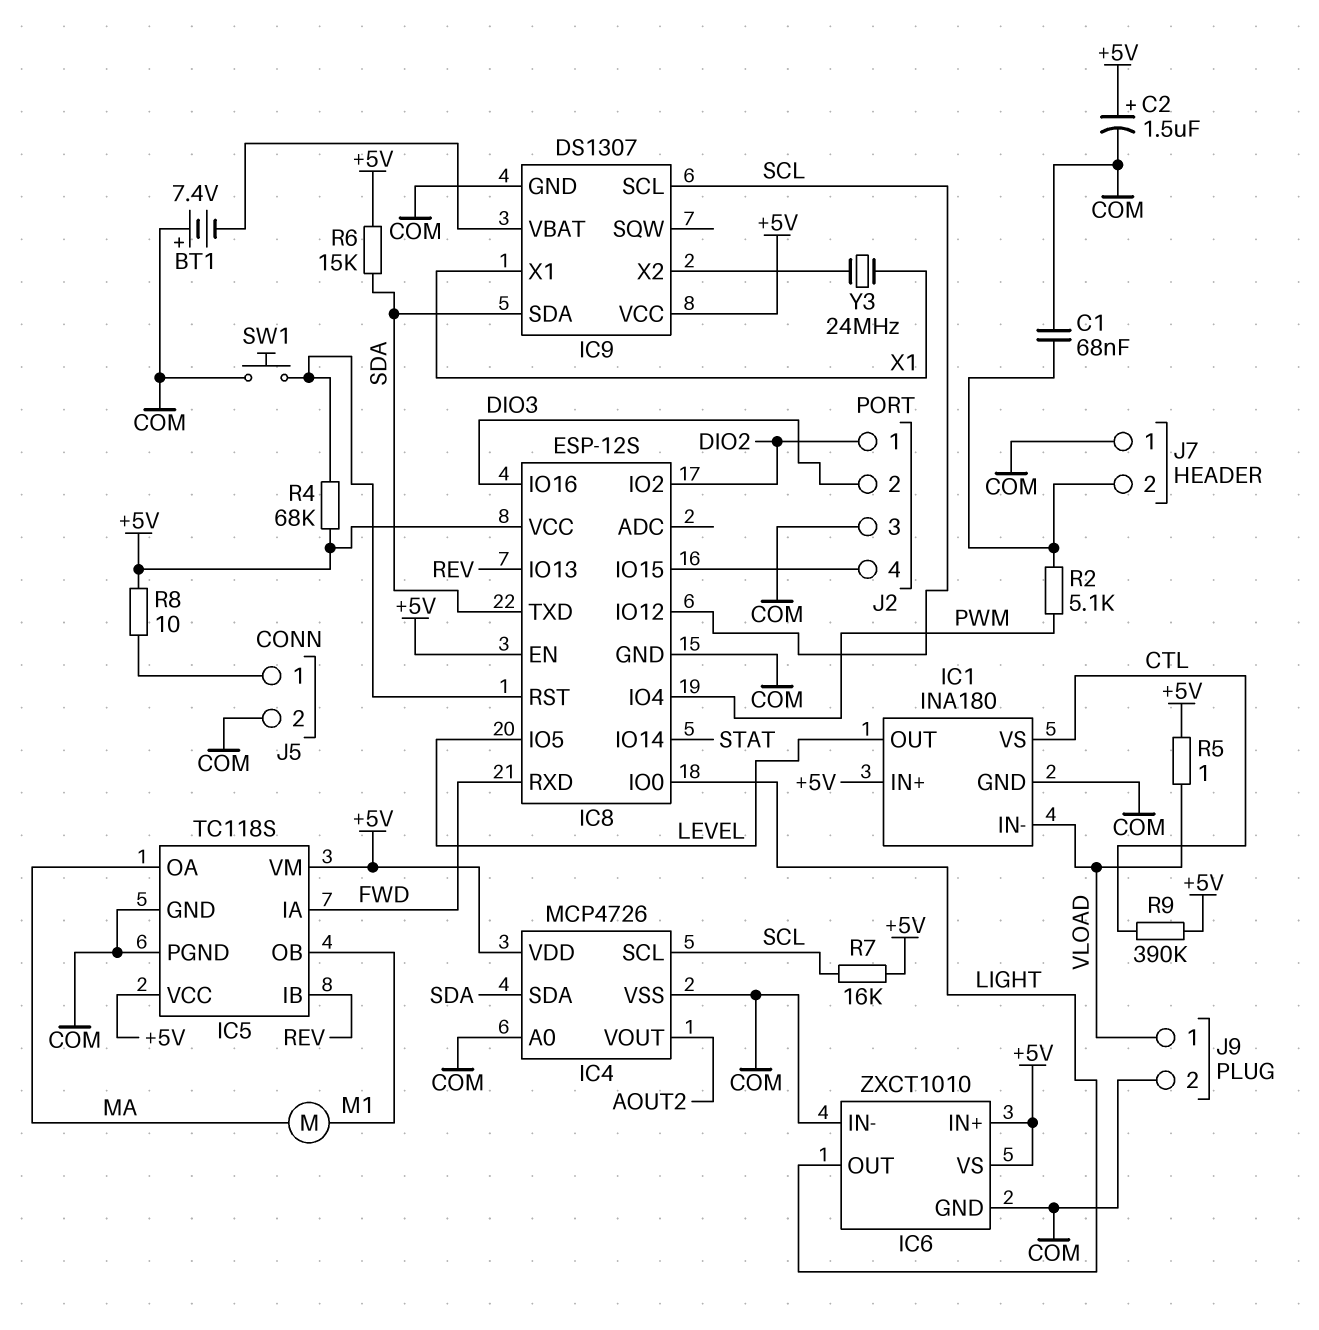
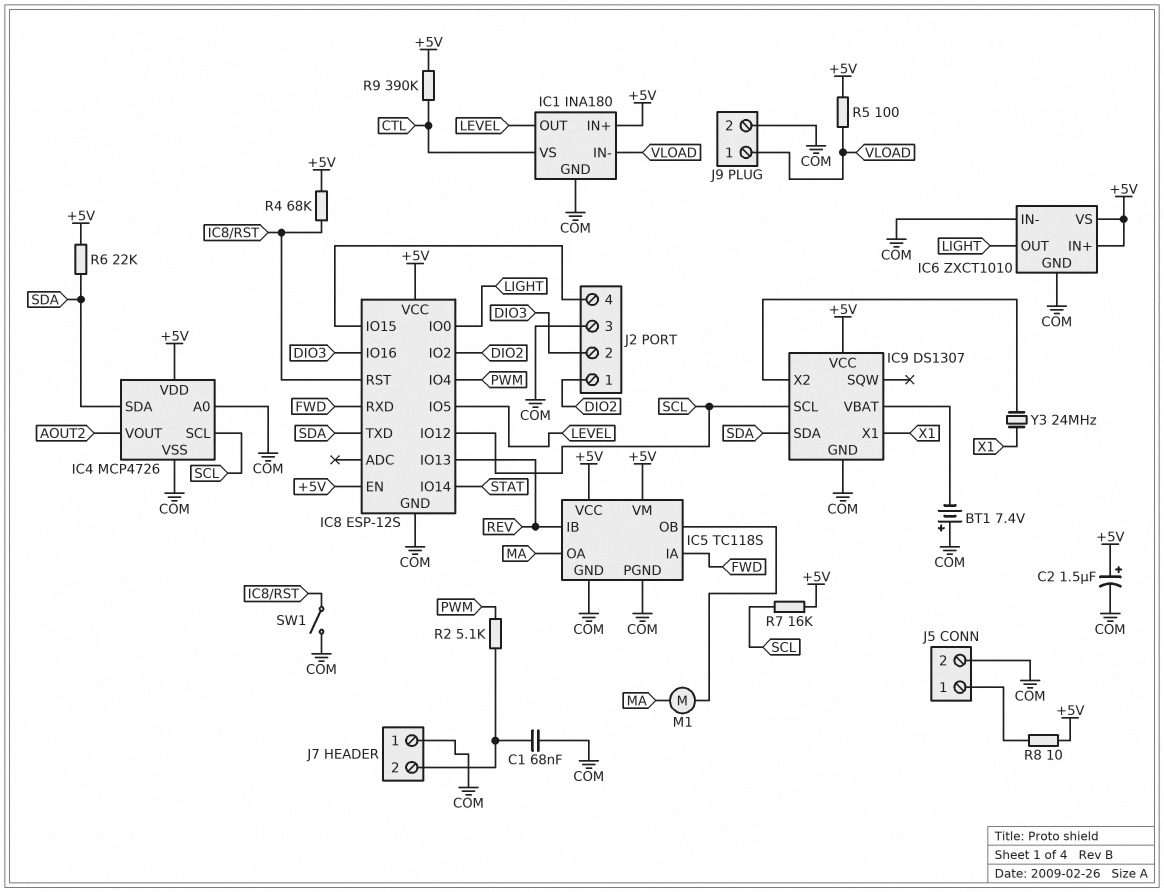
R5: 1 (+5V, VLOAD) -> 100 (+5V, VLOAD)
R6: 15k (+5V, SDA) -> 22k (+5V, SDA)
SW1: button (COM, IC8/RST) -> switch (COM, IC8/RST)

